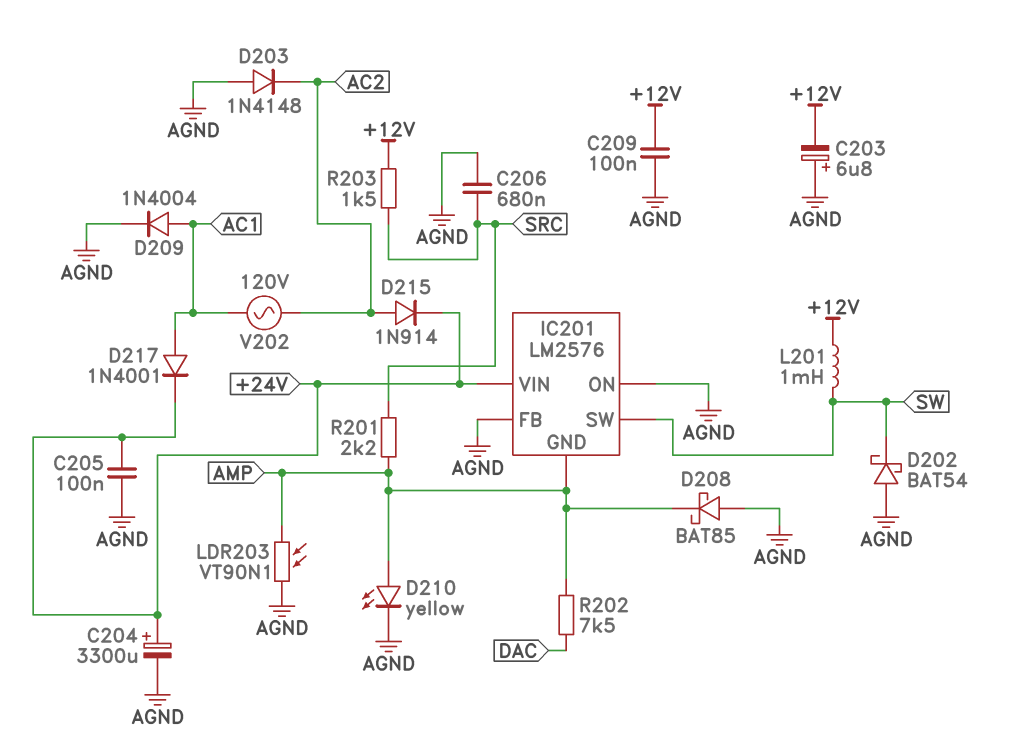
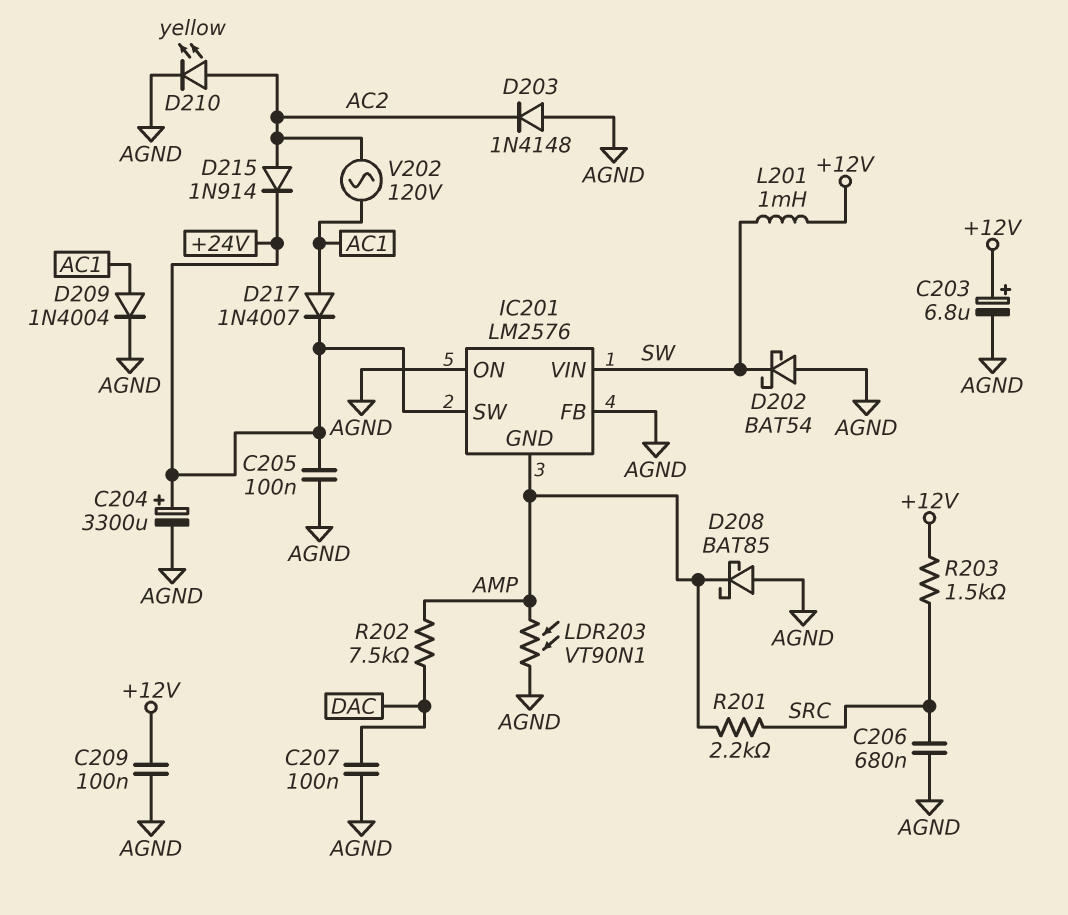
C203: 6.8uF (plus AGND, minus +12V) -> 6.8uF (plus +12V, minus AGND)
C207: none -> 100nF (AGND, DAC)
D210: LED yellow (A AMP, K AGND) -> LED yellow (A AC2, K AGND)
D217: diode 1N4001 (A AC1, K +24V) -> diode 1N4007 (A AC1, K +24V)
IC201 pin SW: SW -> +24V
IC201 pin VIN: +24V -> SW

